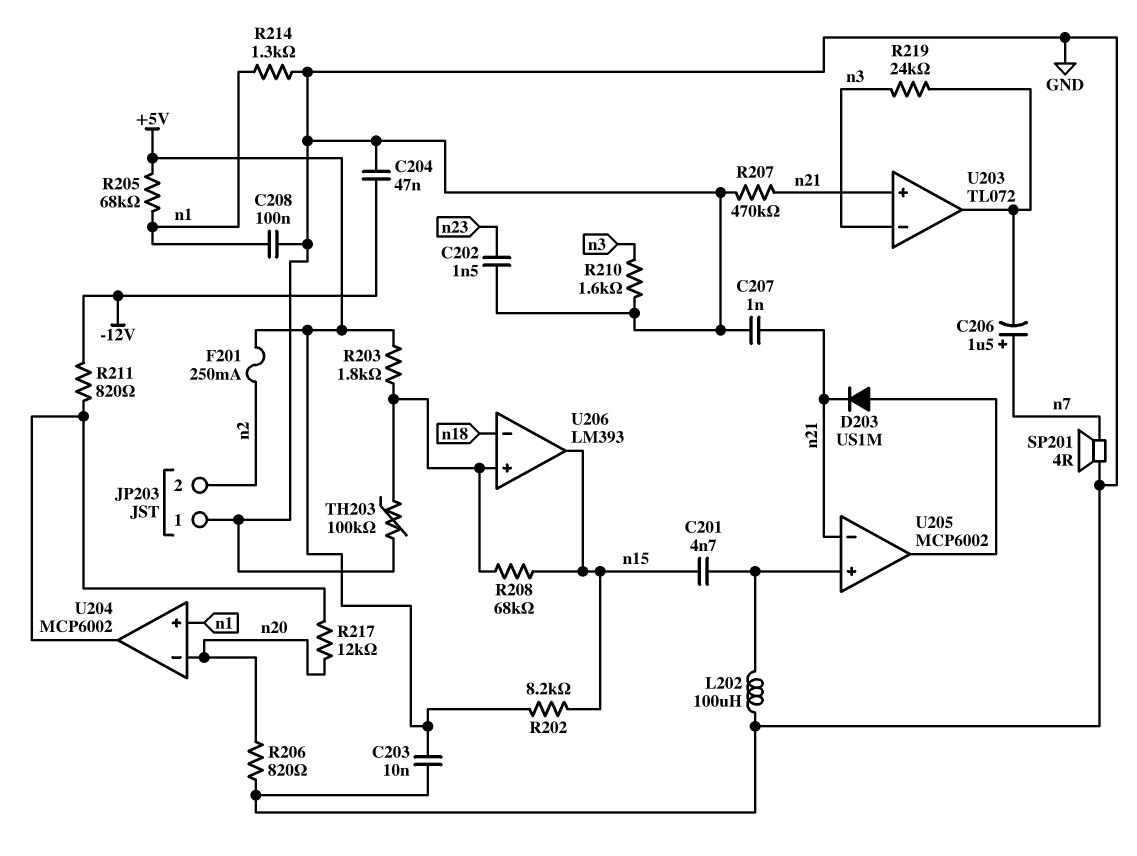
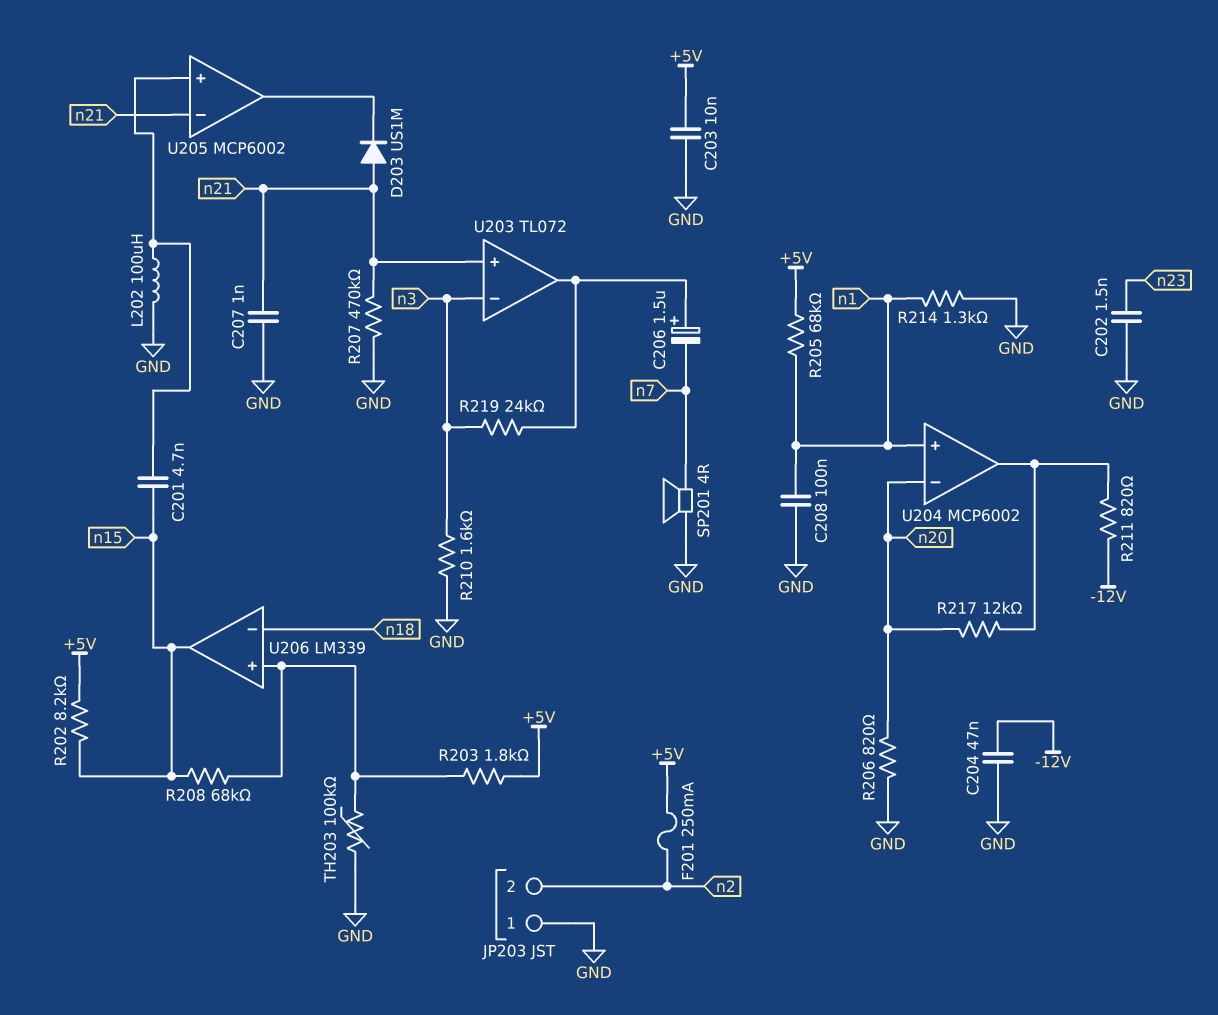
C206: 1.5uF (plus n7, minus U203/out) -> 1.5uF (plus U203/out, minus n7)
D203: diode US1M (A U205/out, K n21) -> diode US1M (A n21, K U205/out)
U206: LM393 -> LM339

